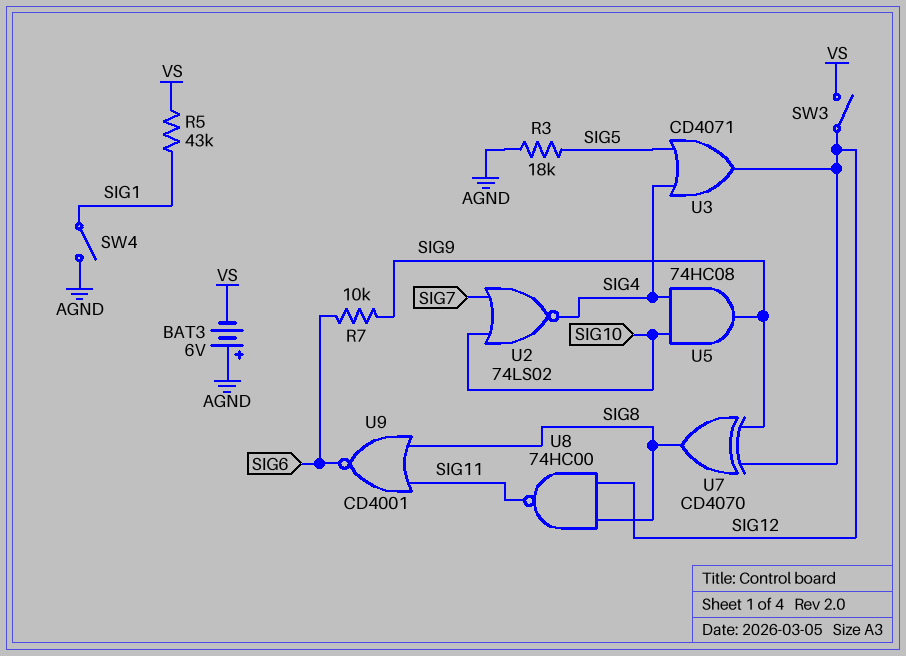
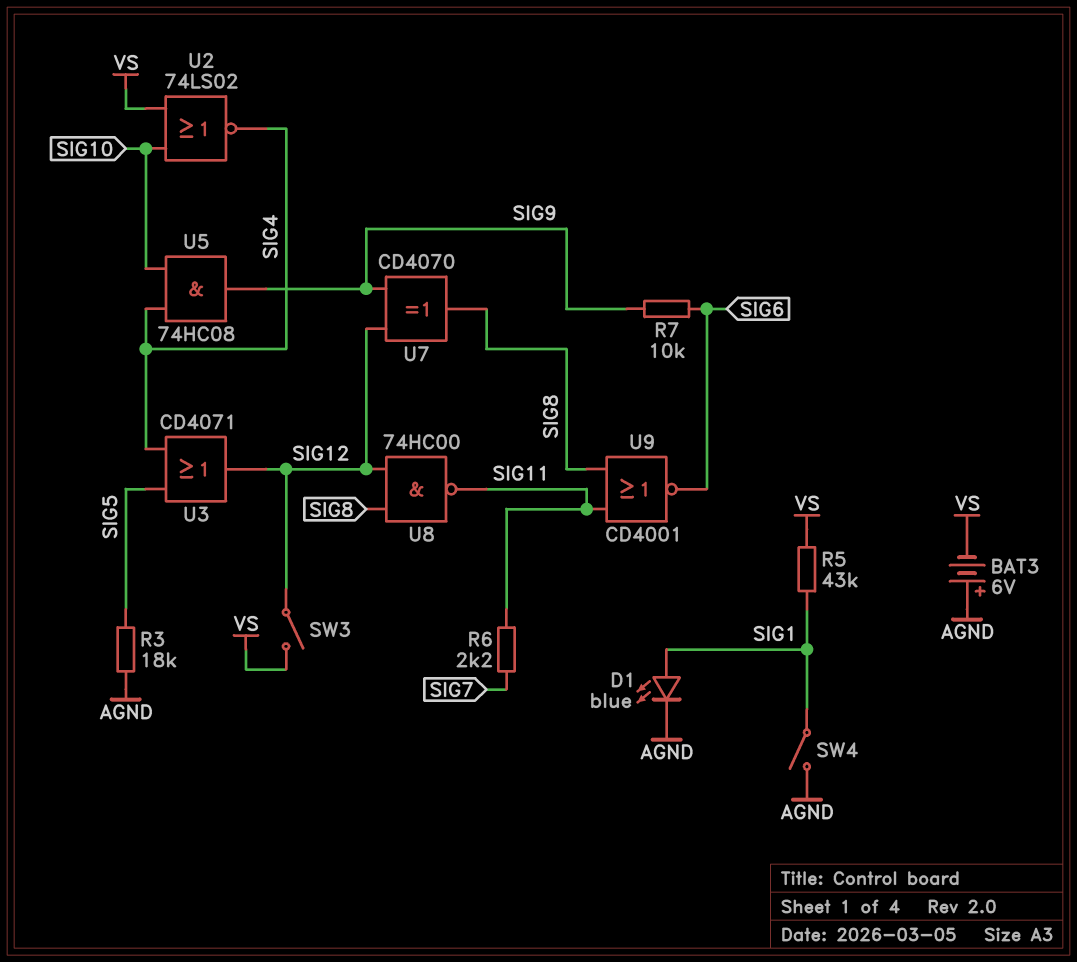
D1: none -> LED blue (A SIG1, K AGND)
R6: none -> 2.2k (SIG7, SIG11)
U2: NOR 74LS02 (in SIG7, in SIG10, out SIG4) -> NOR 74LS02 (in SIG10, in VS, out SIG4)

